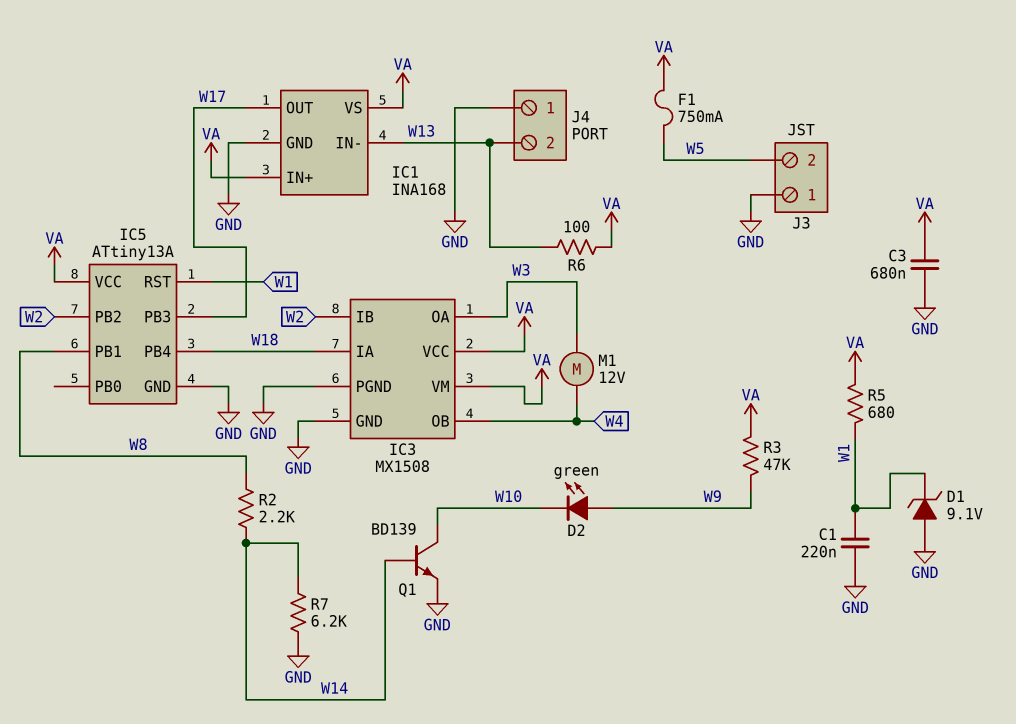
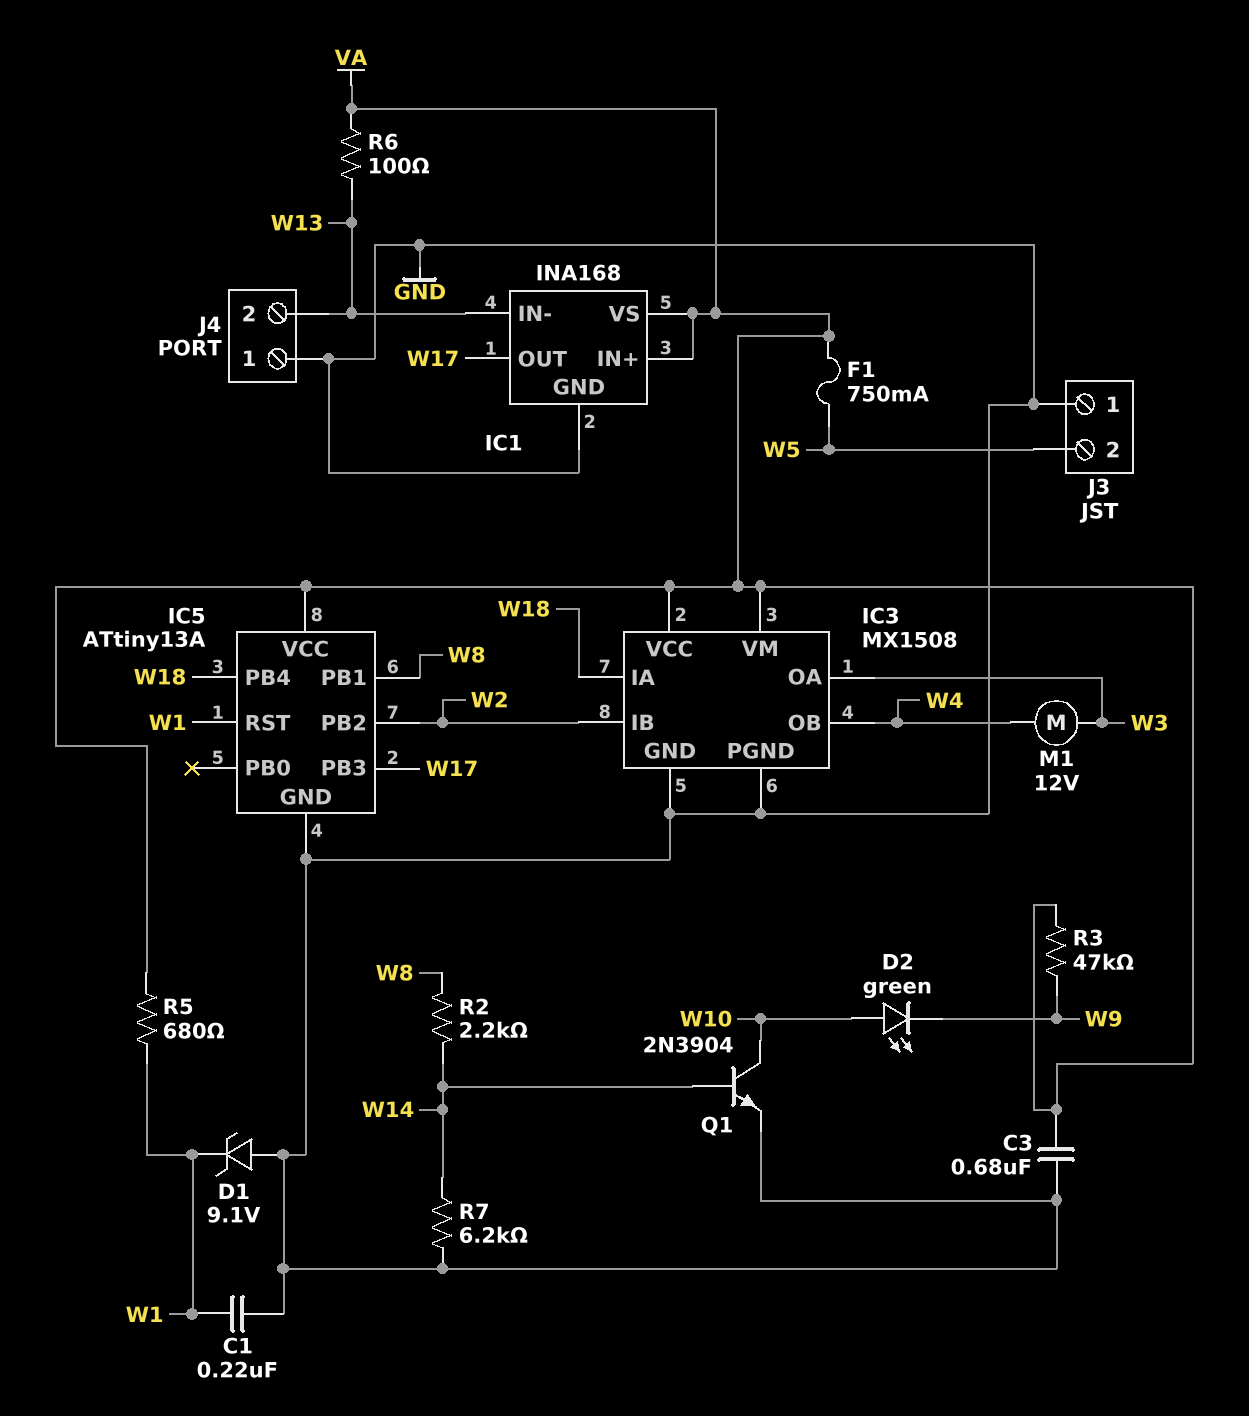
D2: LED green (A W9, K W10) -> LED green (A W10, K W9)
Q1: NPN BD139 (B W14, C W10, E GND) -> NPN 2N3904 (B W14, C W10, E GND)

